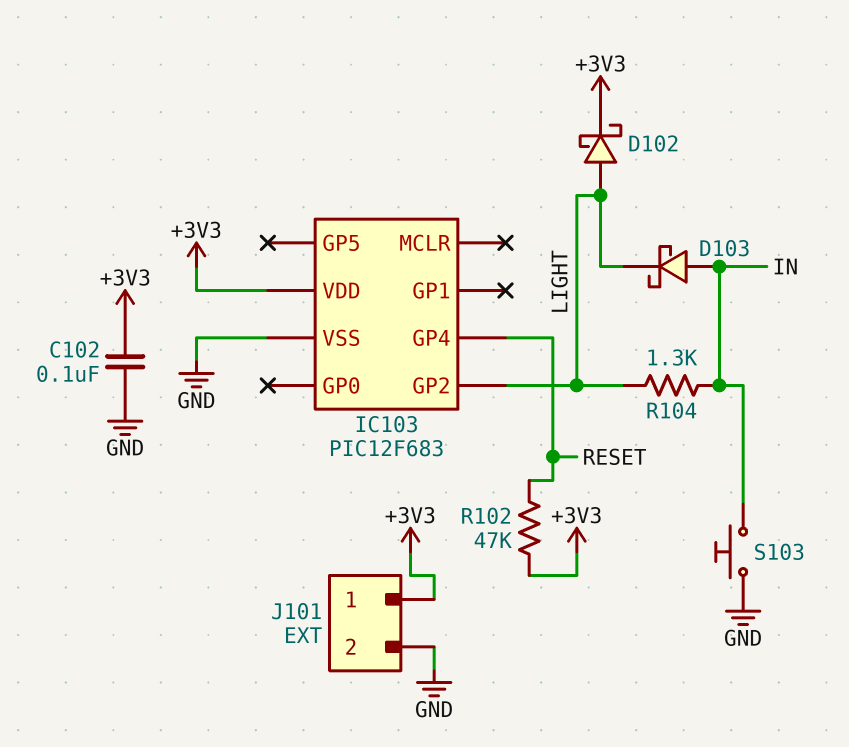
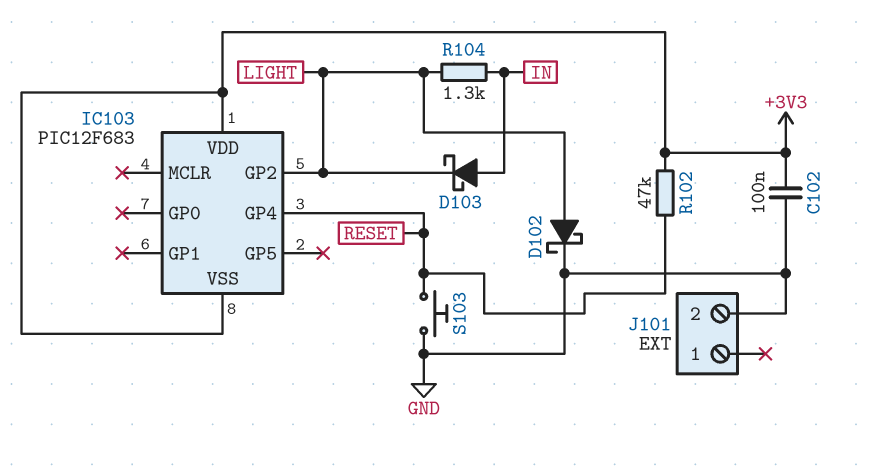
D102: schottky (A LIGHT, K +3V3) -> schottky (A LIGHT, K GND)
IC103 pin VSS: GND -> +3V3
J101 pin 1: +3V3 -> none
S103: button (GND, IN) -> button (GND, RESET)

